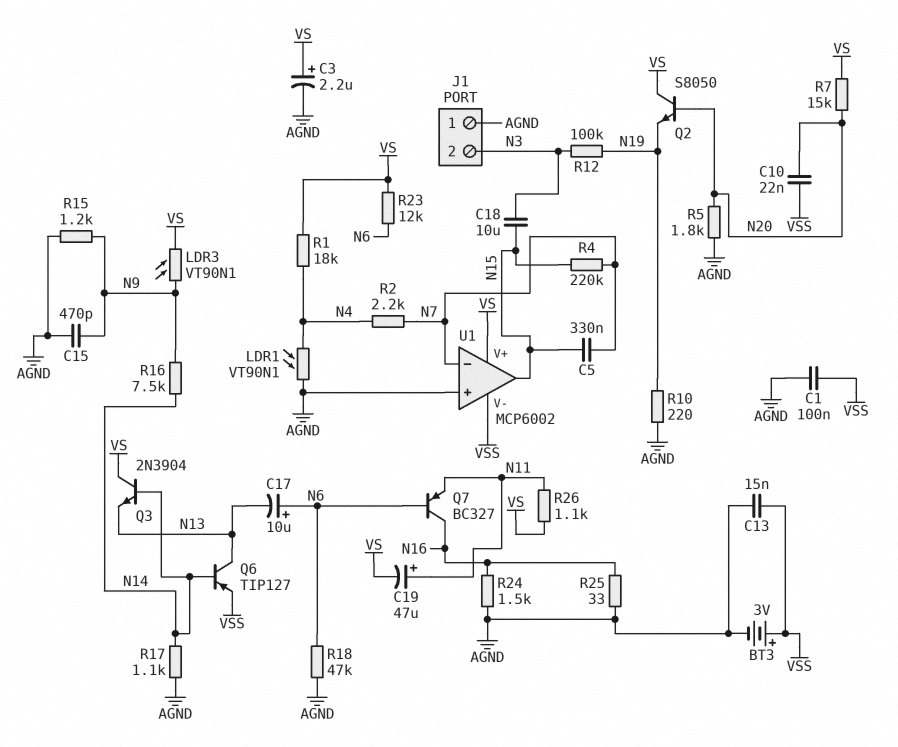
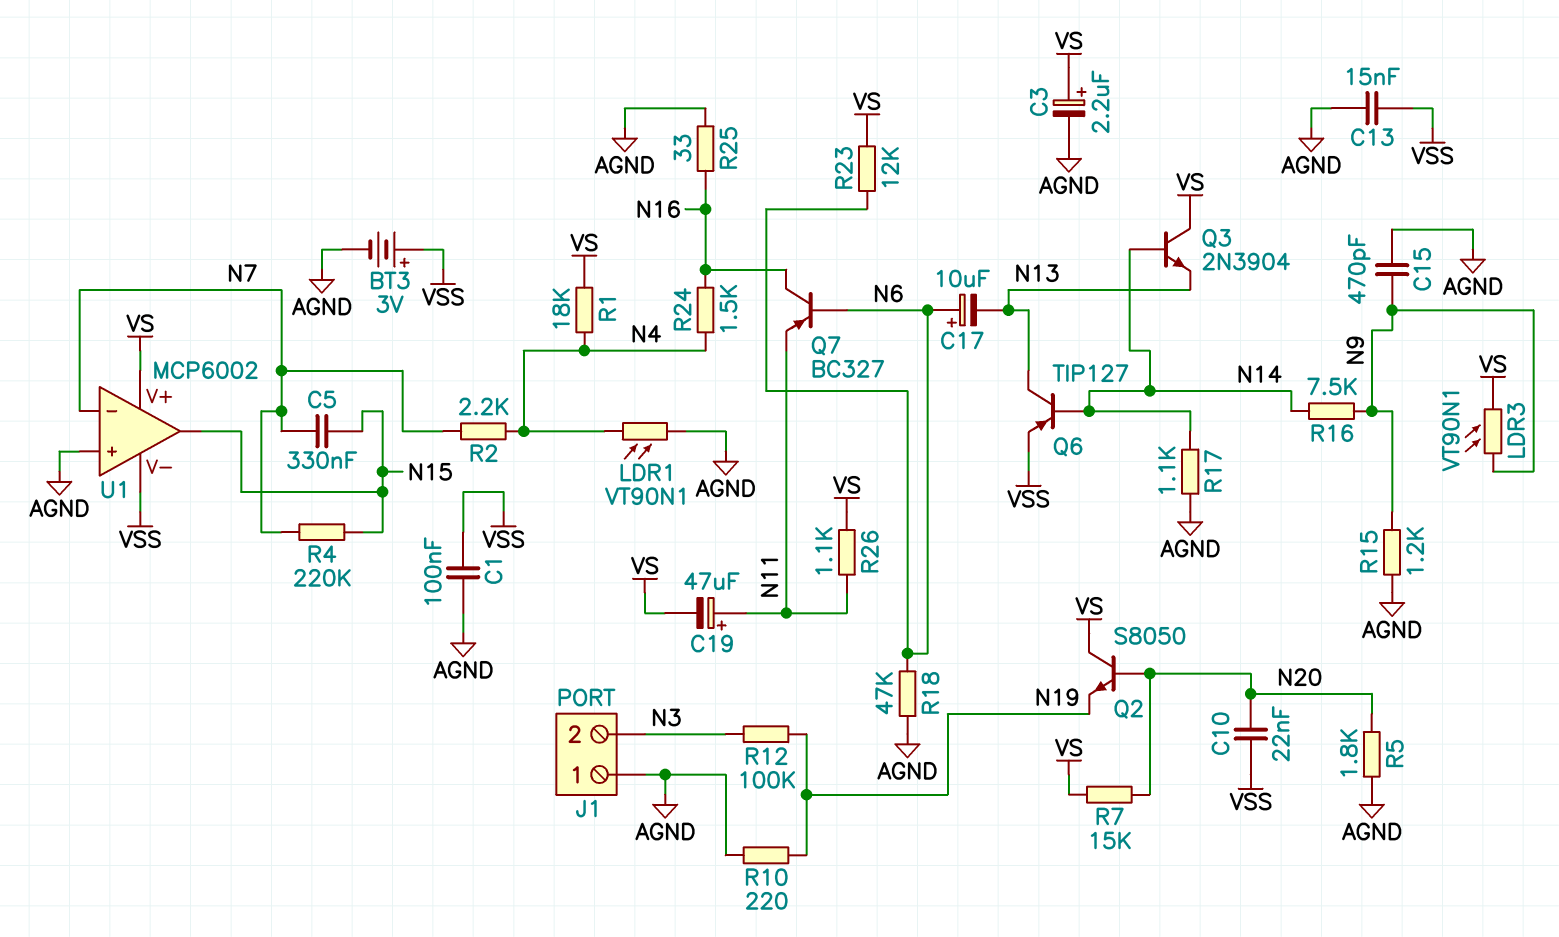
C18: 10uF (N3, N15) -> none
R24: 1.5k (AGND, N16) -> 1.5k (N4, N16)

